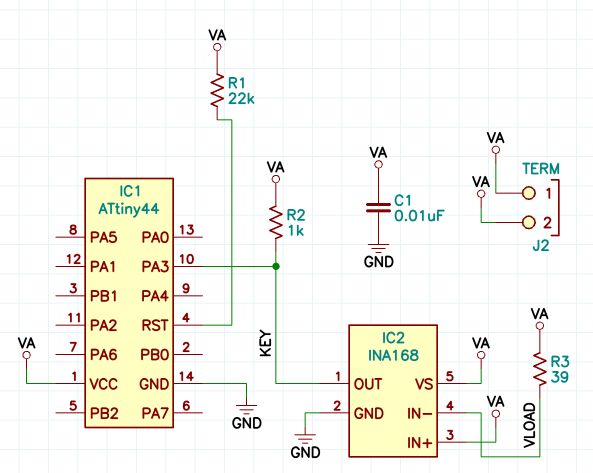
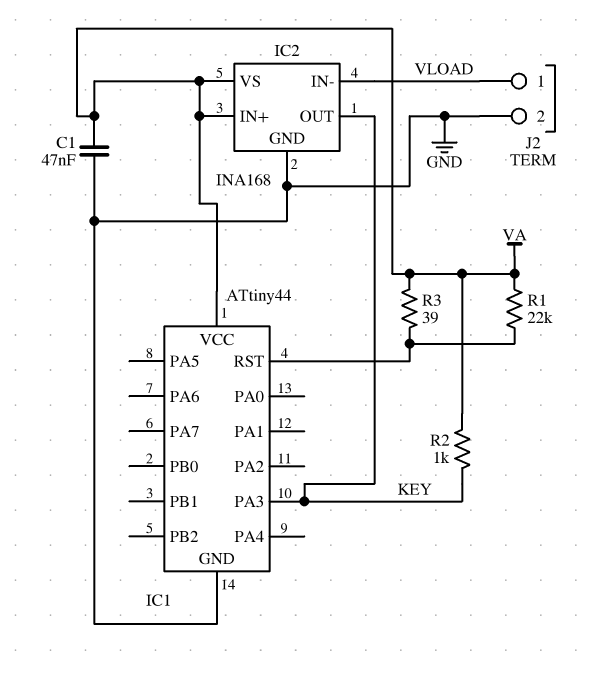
C1: 10nF (GND, VA) -> 47nF (GND, VA)
J2 pin 1: VA -> VLOAD
J2 pin 2: VA -> GND
R3: 39 (VA, VLOAD) -> 39 (IC1/RST, VA)

